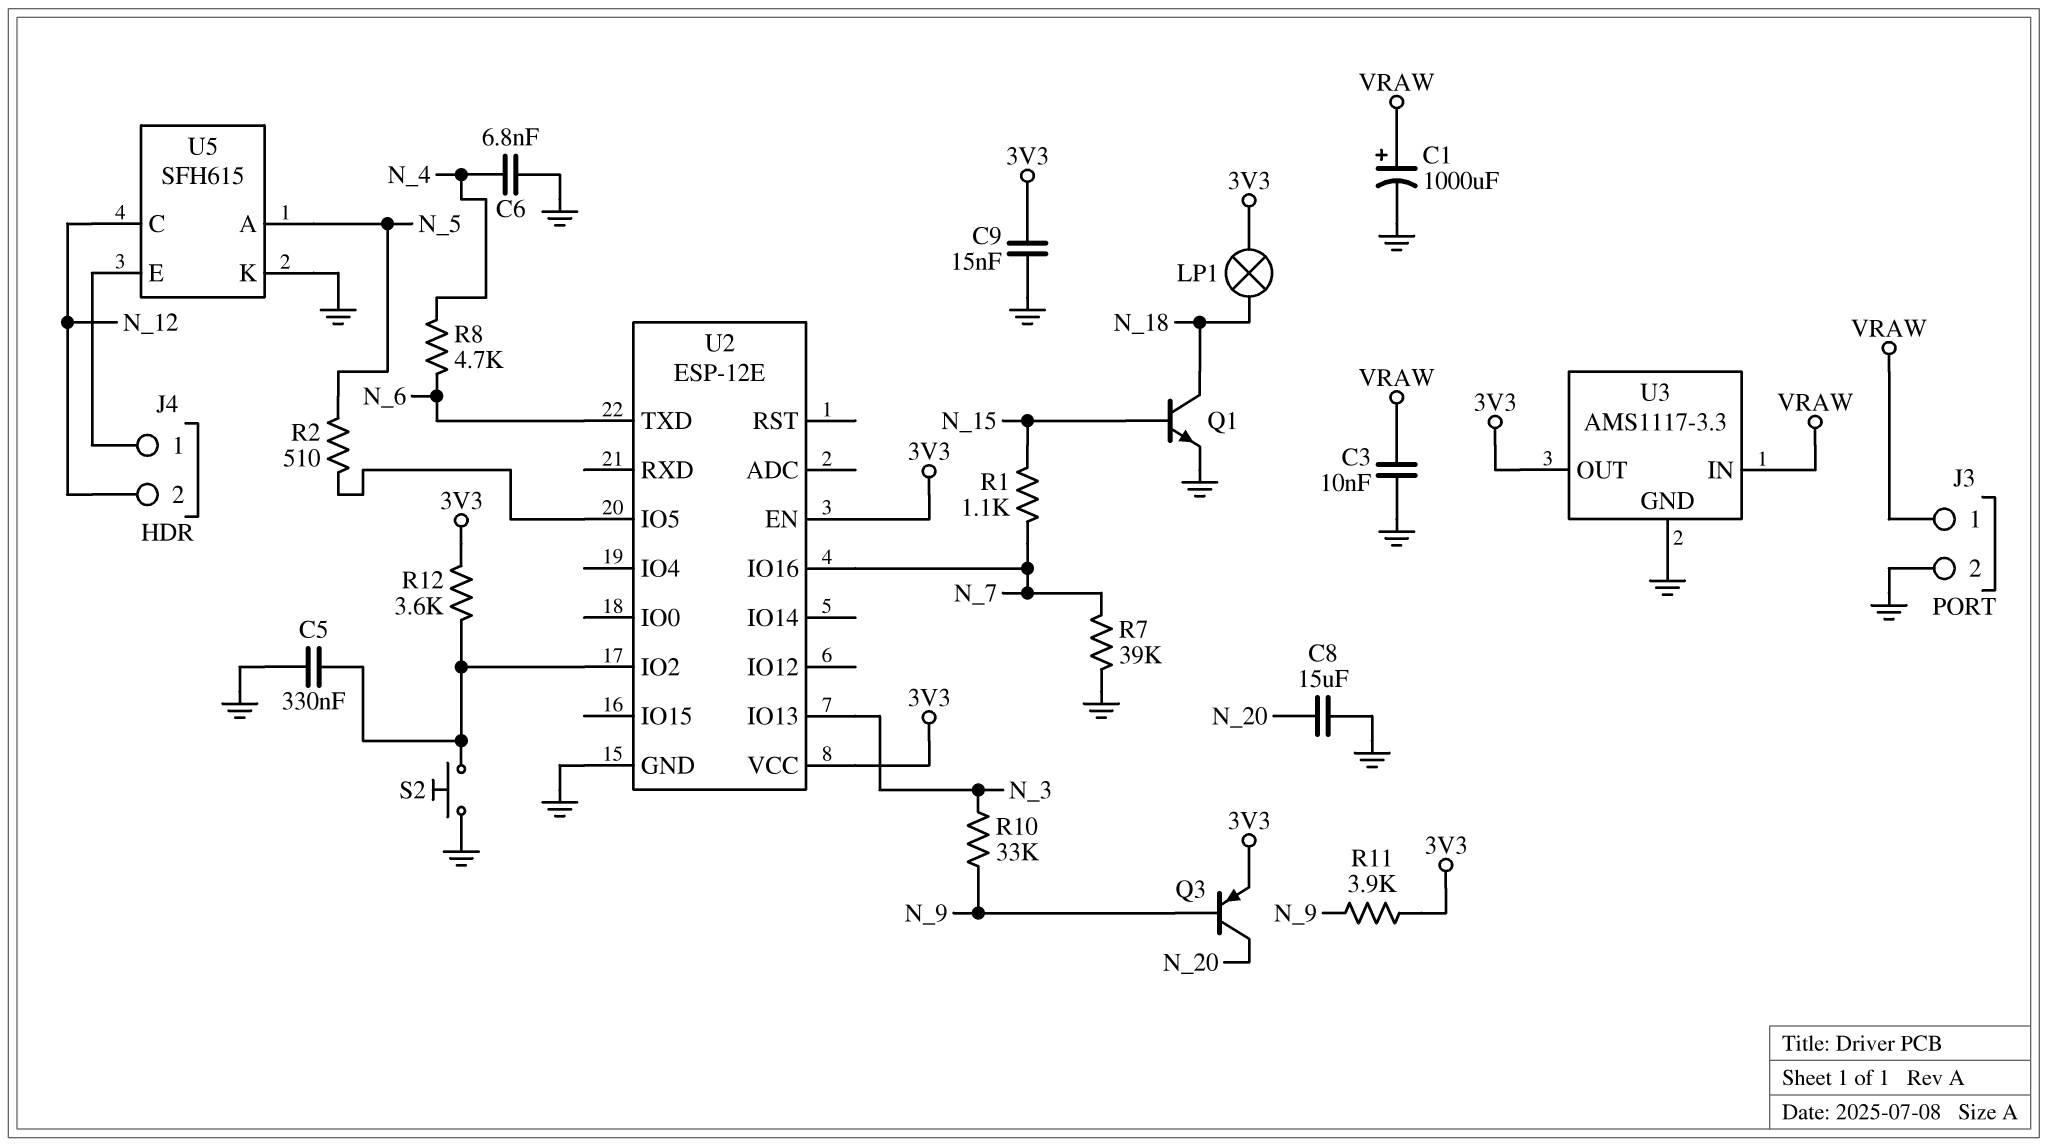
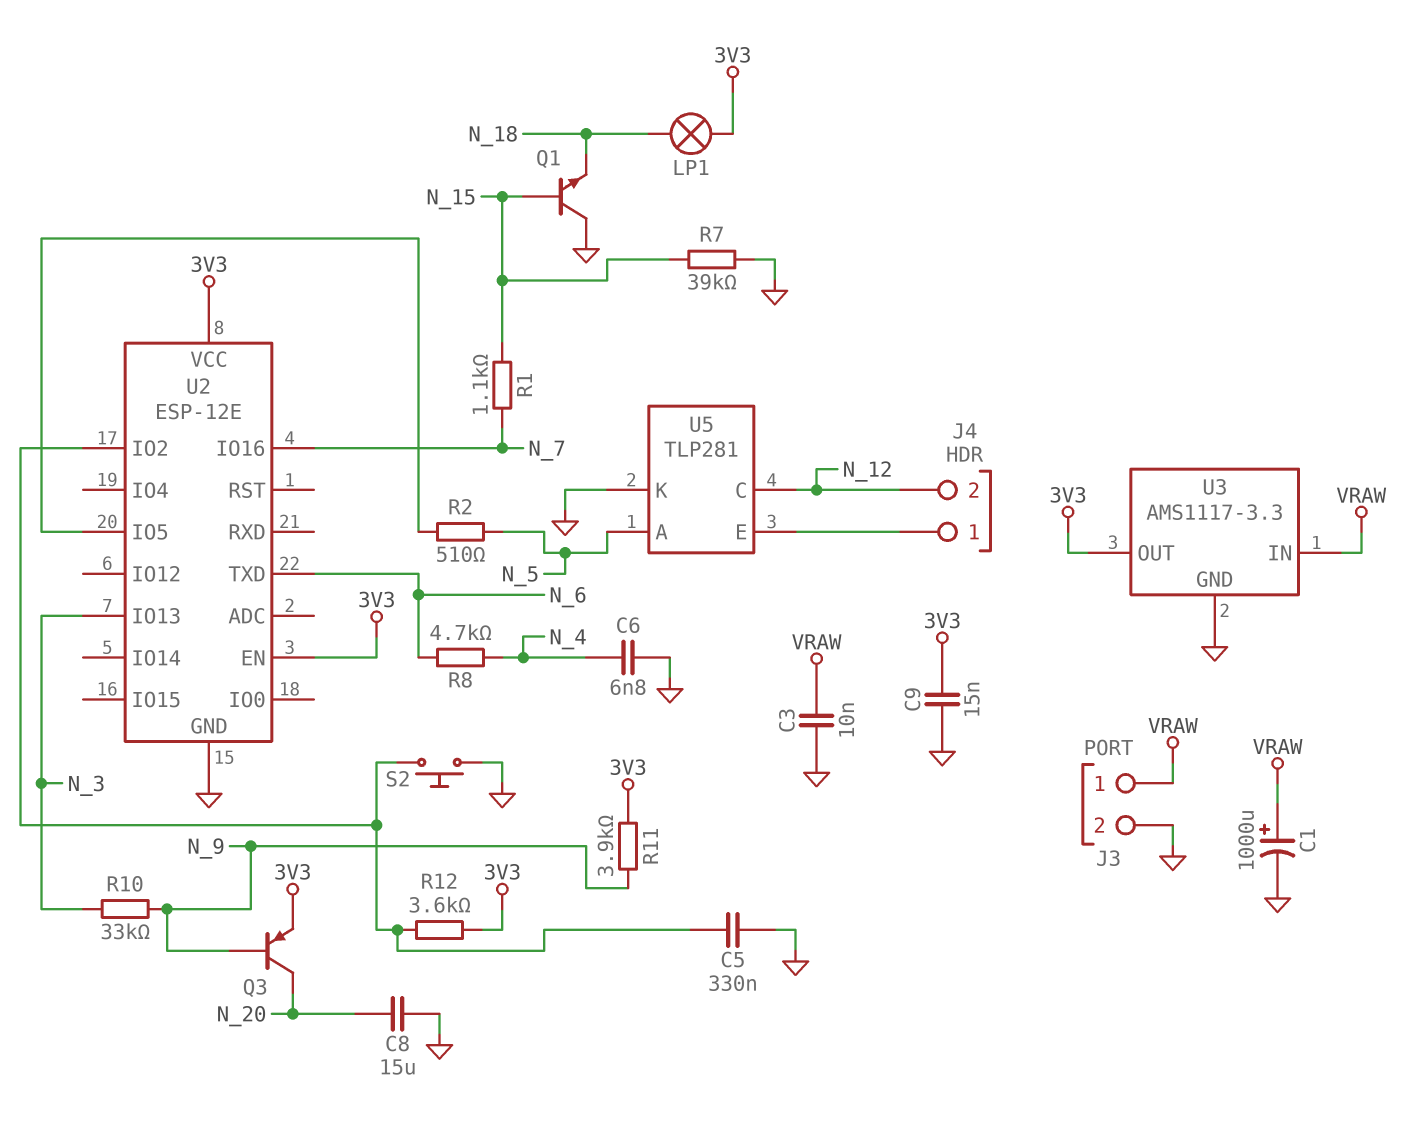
Q1: NPN (B N_15, C N_18, E GND) -> NPN (B N_15, C GND, E N_18)
R7: 39k (GND, N_7) -> 39k (GND, N_15)
U5: SFH615 -> TLP281

